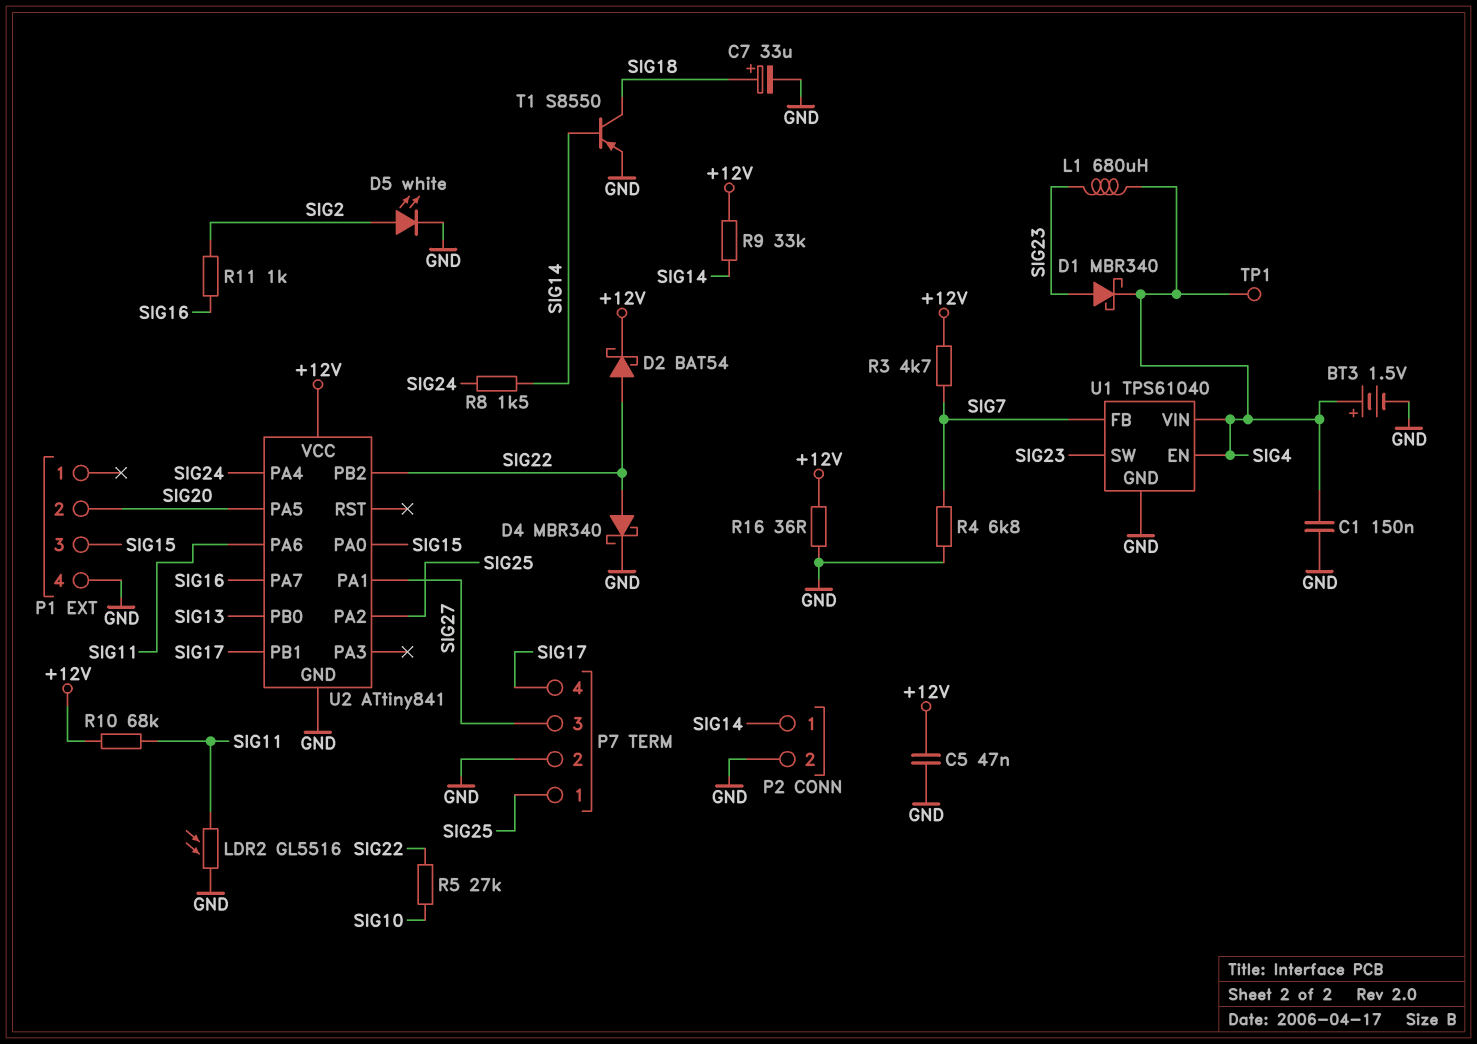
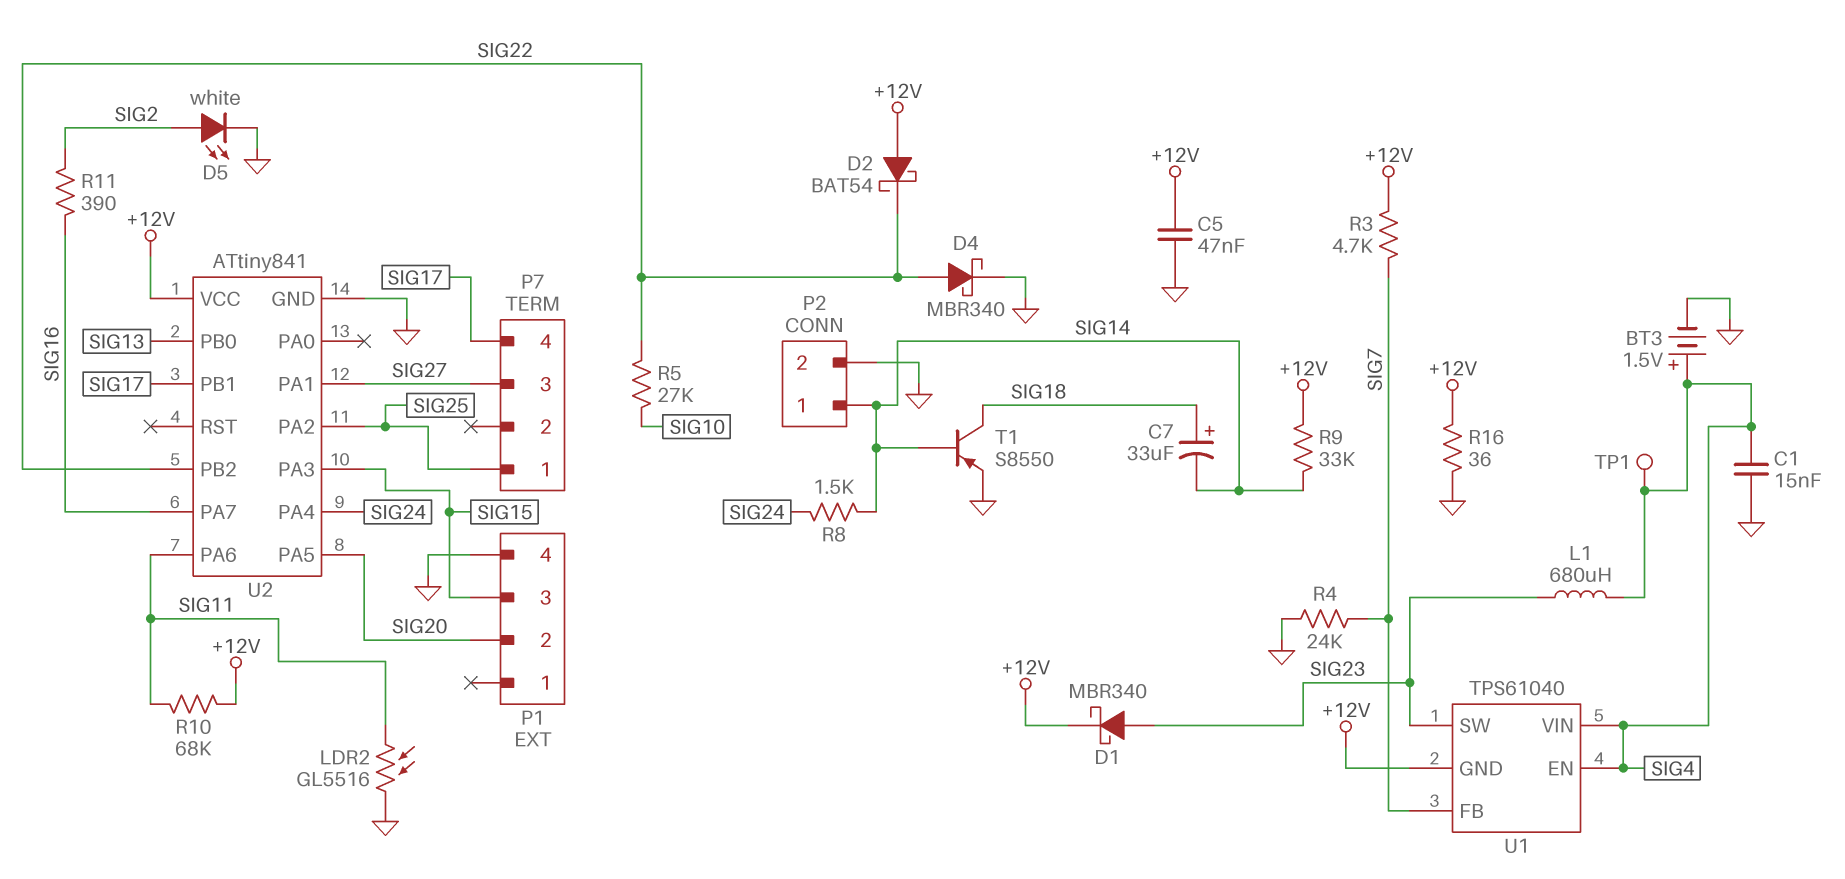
C1: 150nF (GND, SIG4) -> 15nF (GND, SIG4)
C7: 33uF (plus SIG18, minus GND) -> 33uF (plus SIG18, minus SIG14)
D1: schottky MBR340 (A SIG23, K SIG4) -> schottky MBR340 (A SIG23, K +12V)
D2: schottky BAT54 (A SIG22, K +12V) -> schottky BAT54 (A +12V, K SIG22)
P7 pin 2: GND -> none
R4: 6.8k (GND, SIG7) -> 24k (GND, SIG7)
R11: 1k (SIG2, SIG16) -> 390 (SIG2, SIG16)
U1 pin GND: GND -> +12V
U2 pin PA0: SIG15 -> none
U2 pin PA3: none -> SIG15

